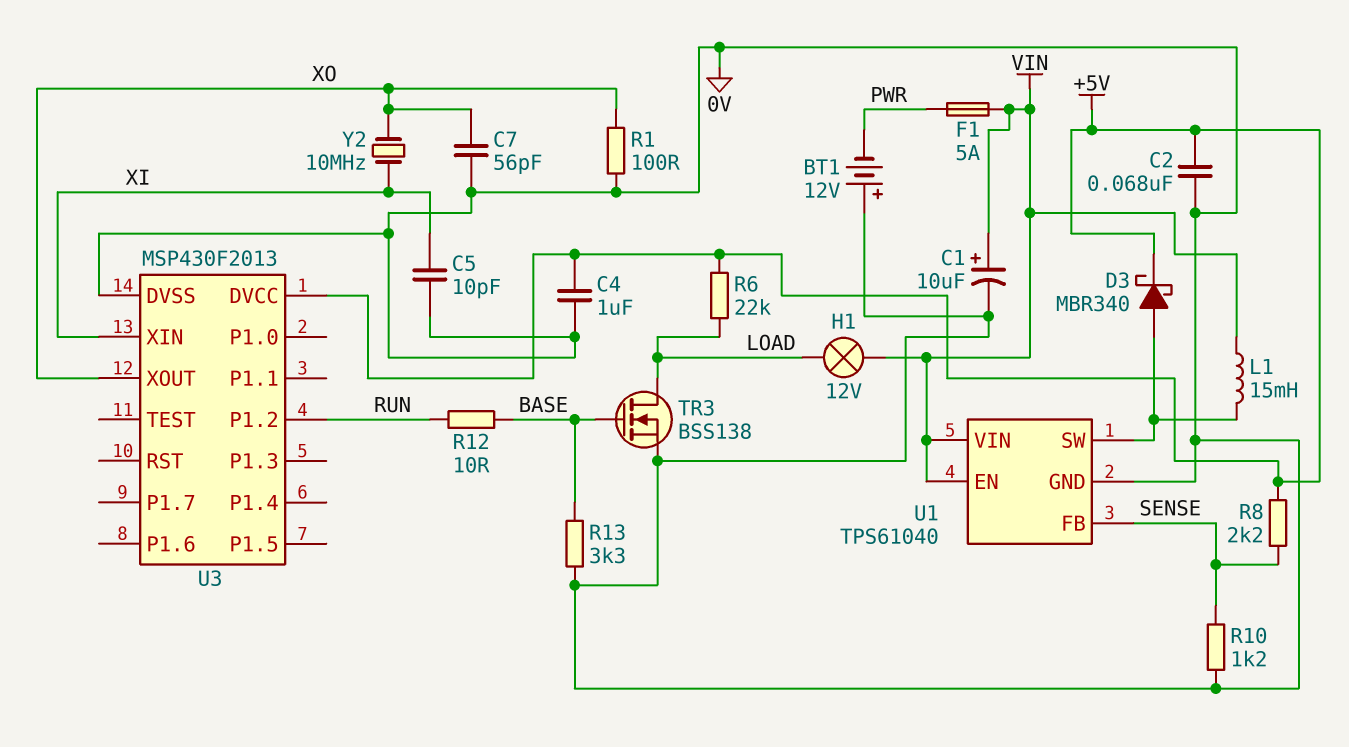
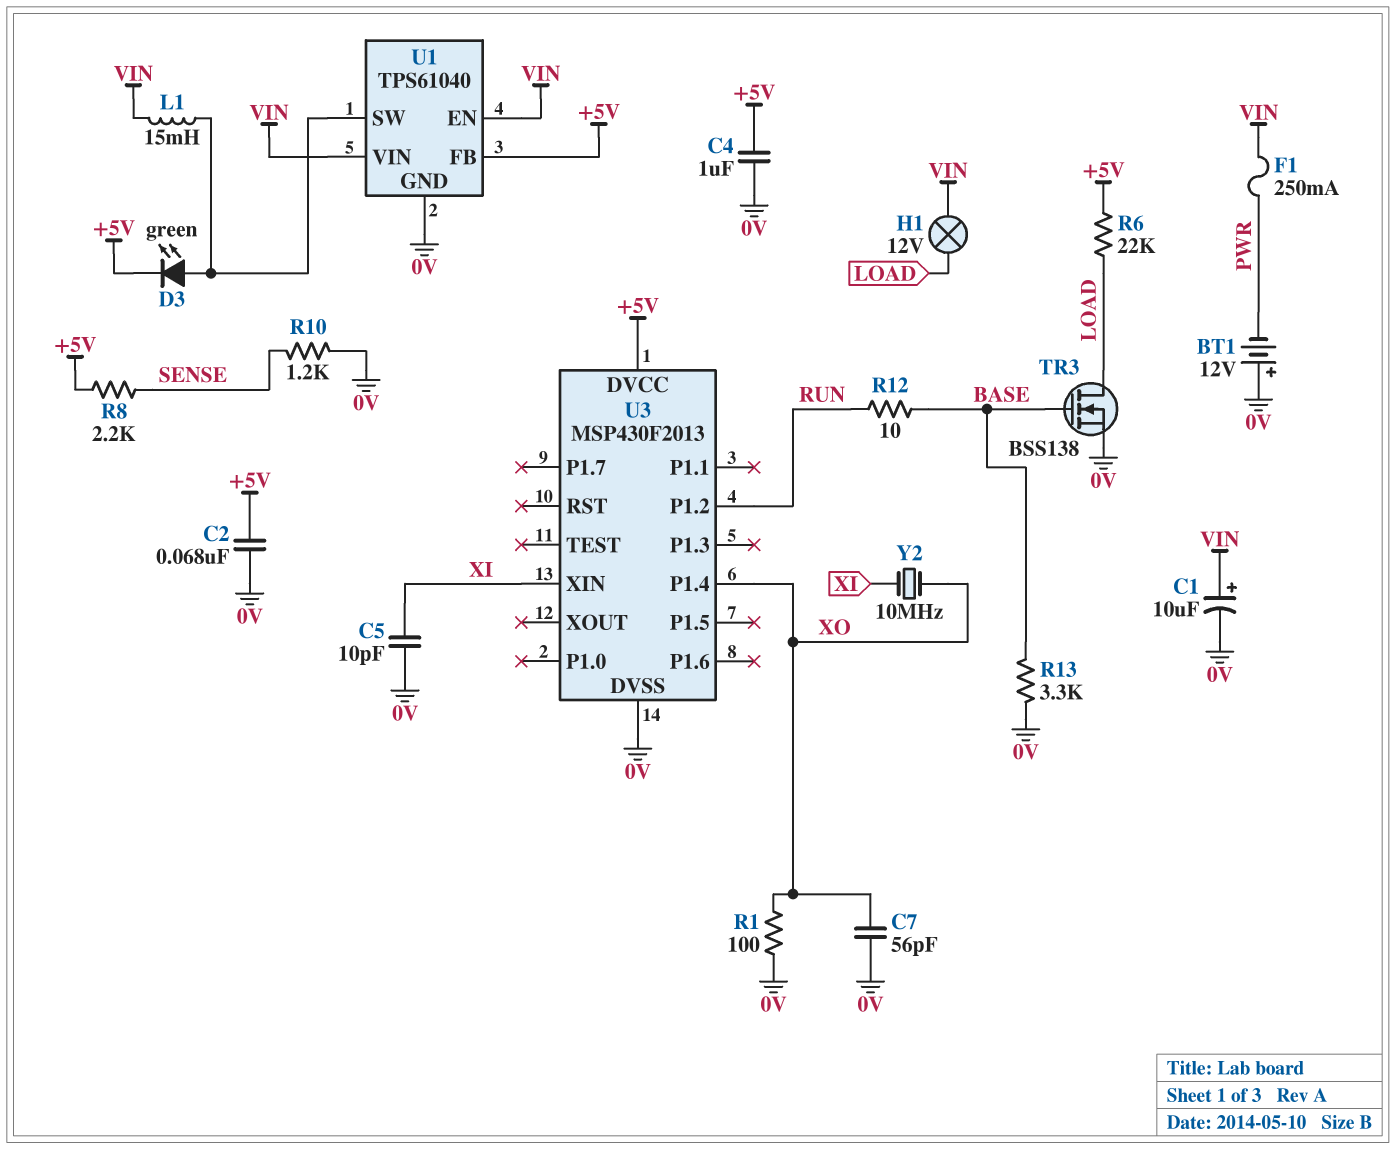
D3: schottky MBR340 (A U1/SW, K +5V) -> LED green (A U1/SW, K +5V)
F1: 5A (PWR, VIN) -> 250mA (PWR, VIN)
U1 pin FB: SENSE -> +5V
U3 pin P1.4: none -> XO
U3 pin XOUT: XO -> none

